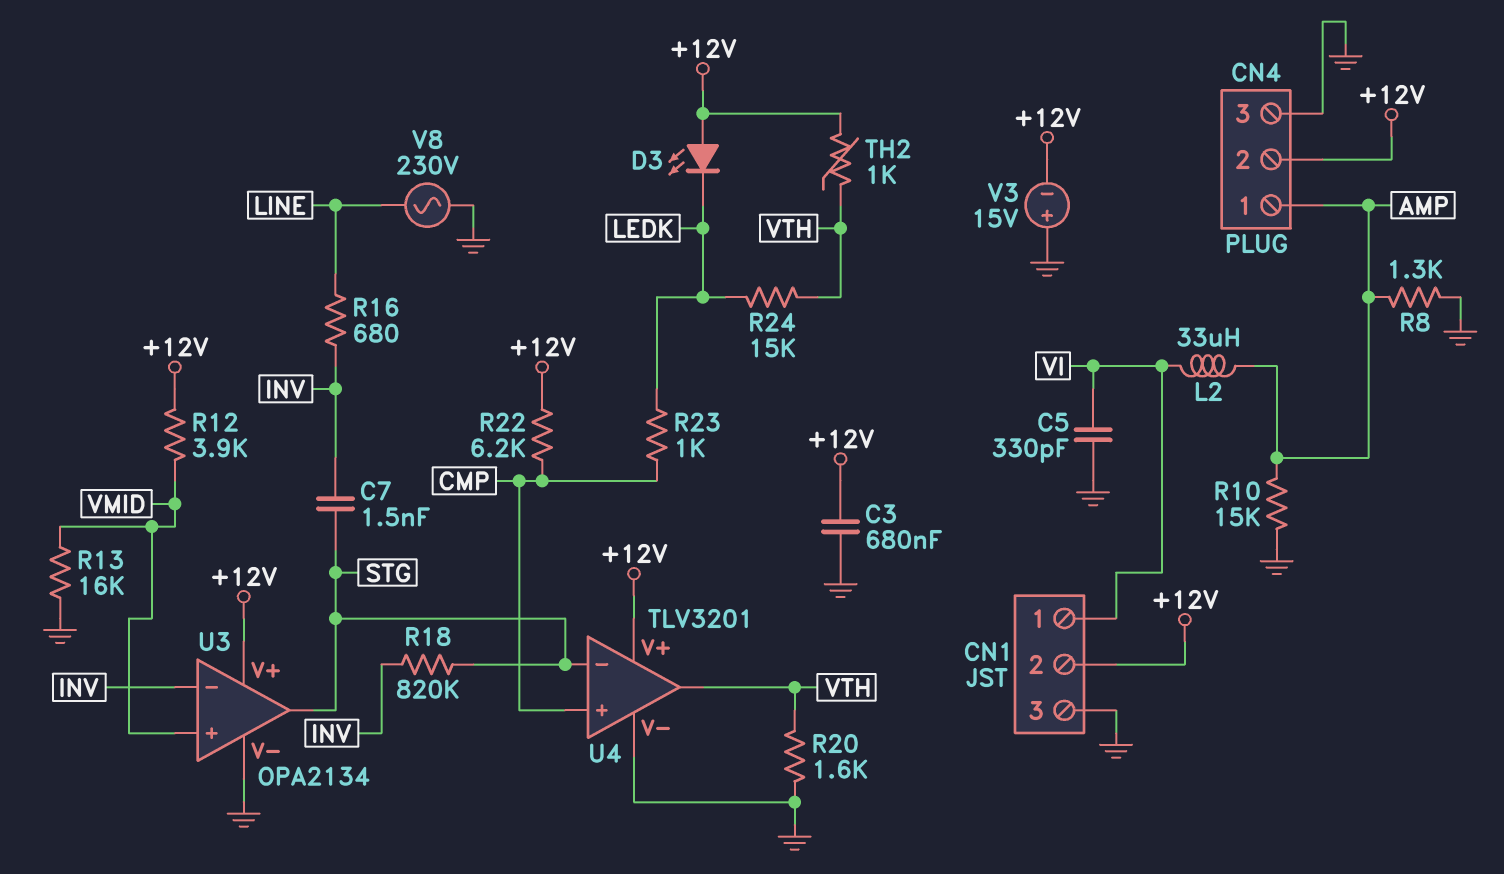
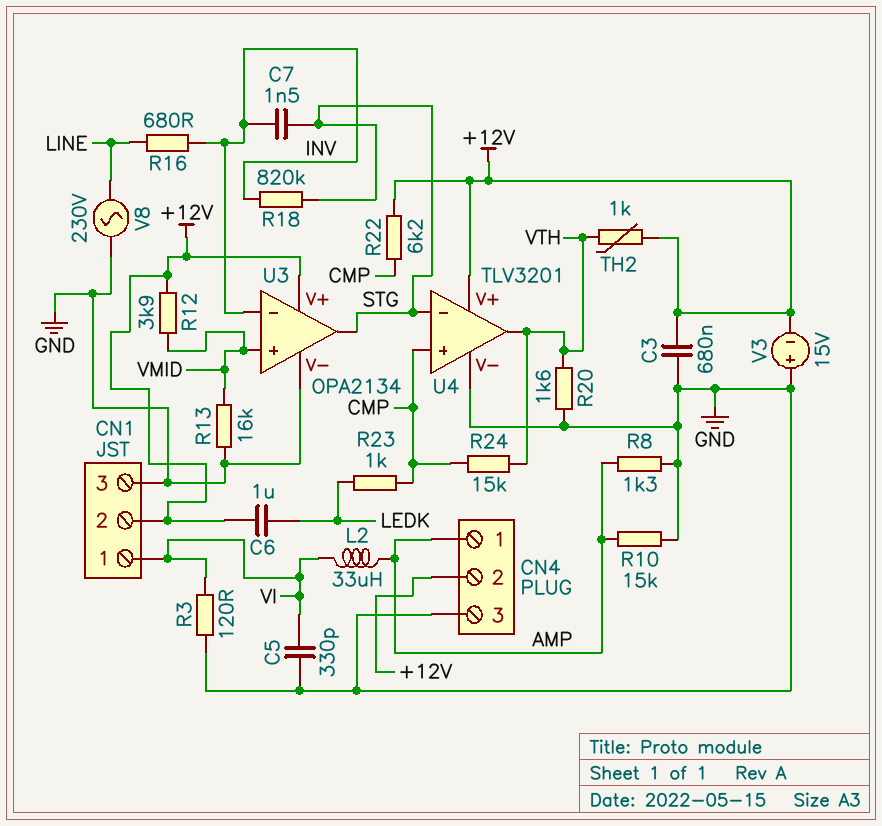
C6: none -> 1uF (+12V, LEDK)
D3: LED (A +12V, K LEDK) -> none
R3: none -> 120 (GND, VI)
R24: 15k (LEDK, VTH) -> 15k (CMP, VTH)

